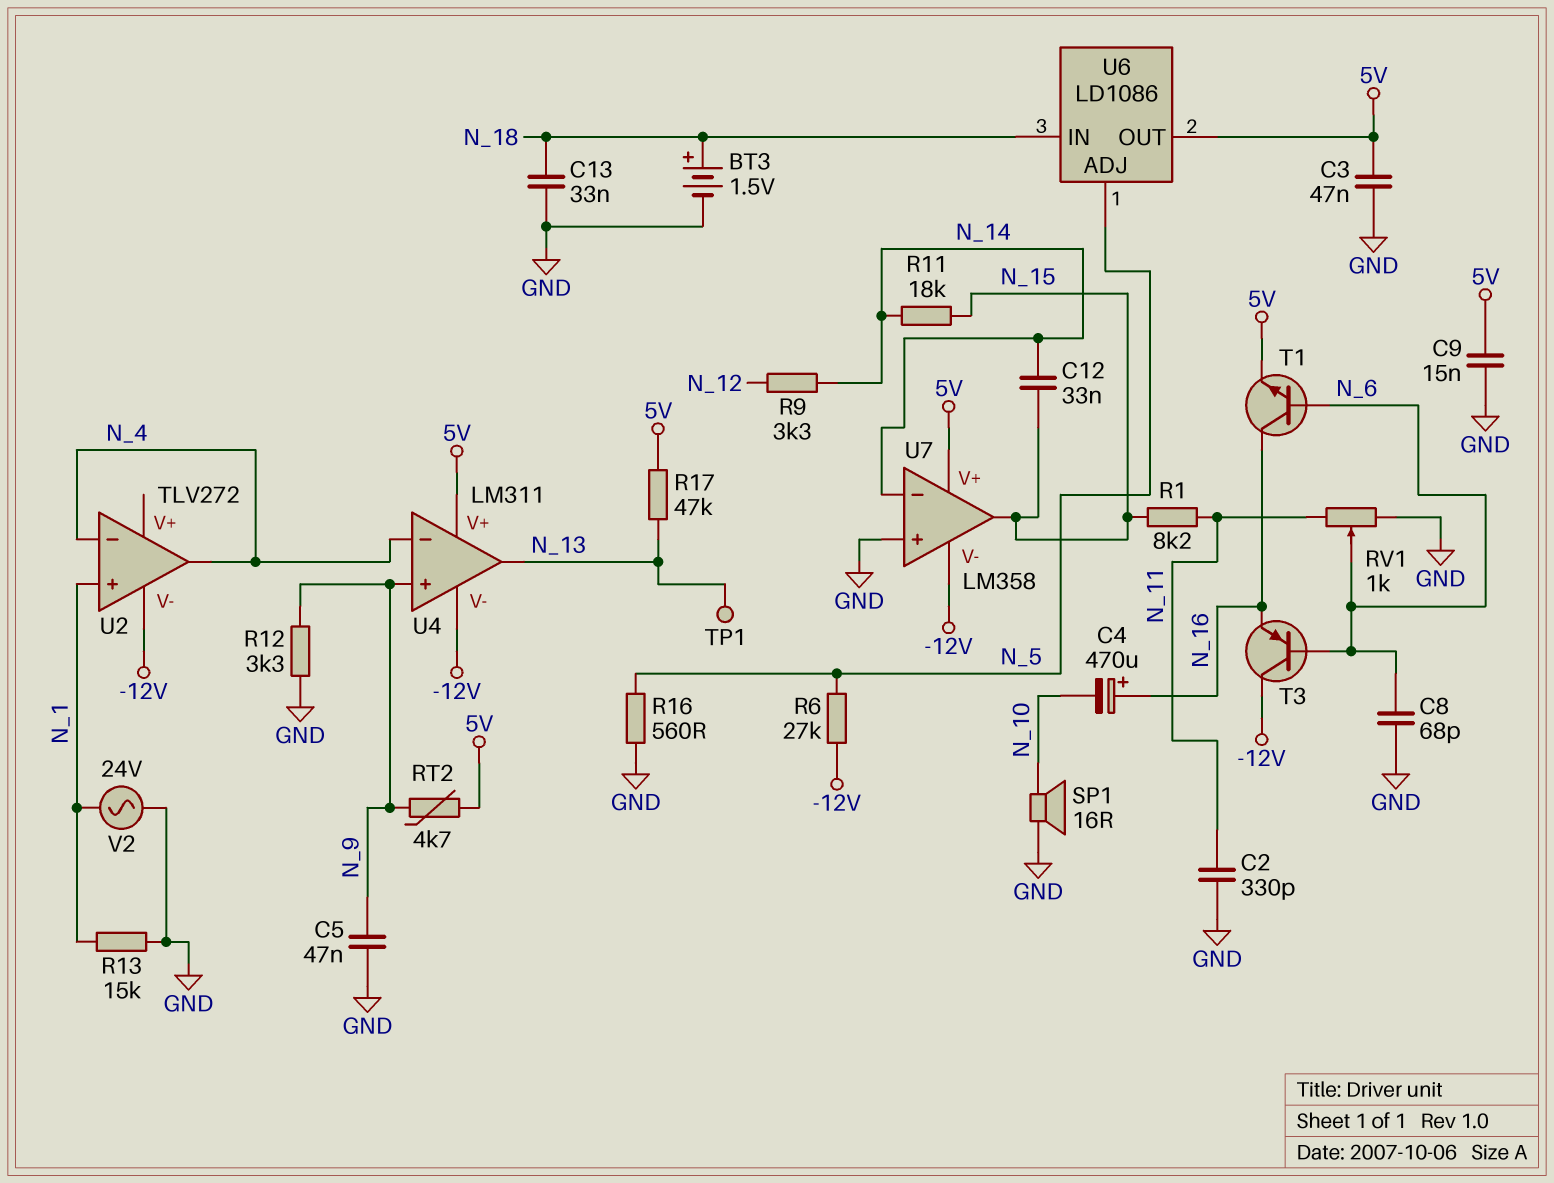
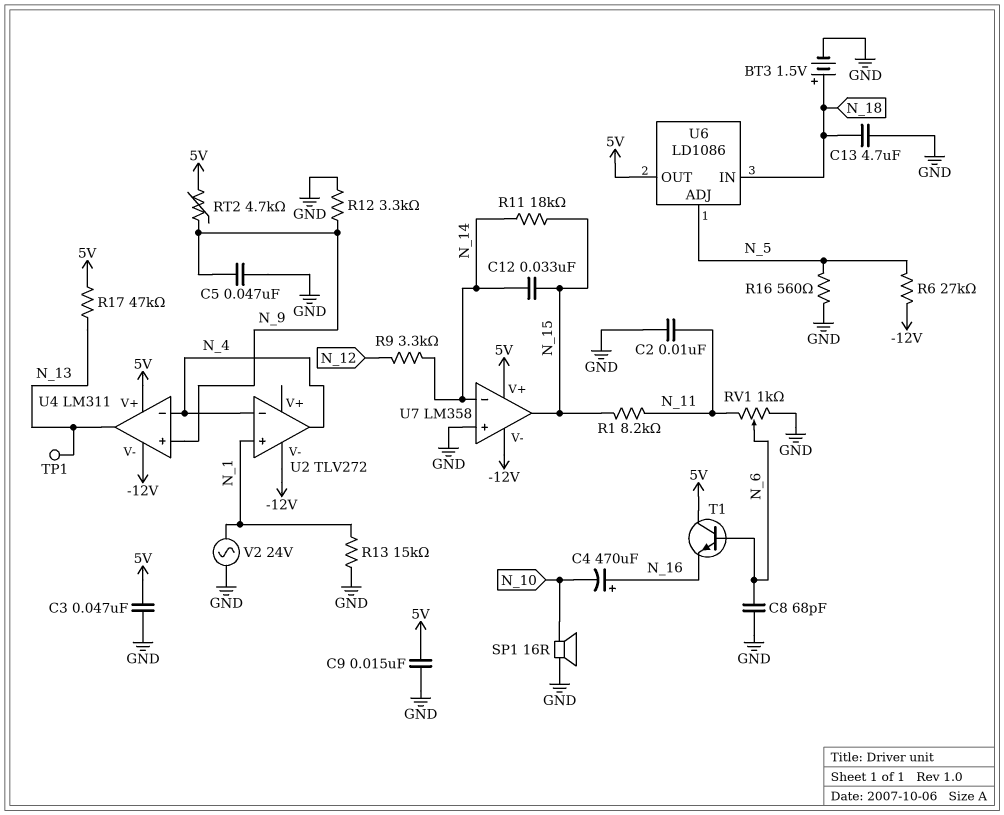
C2: 330pF (GND, N_11) -> 10nF (GND, N_11)
C13: 33nF (GND, N_18) -> 4.7uF (GND, N_18)
T1: NPN (B N_6, C N_16, E 5V) -> NPN (B N_6, C 5V, E N_16)
T3: PNP (B N_6, C -12V, E N_16) -> none

